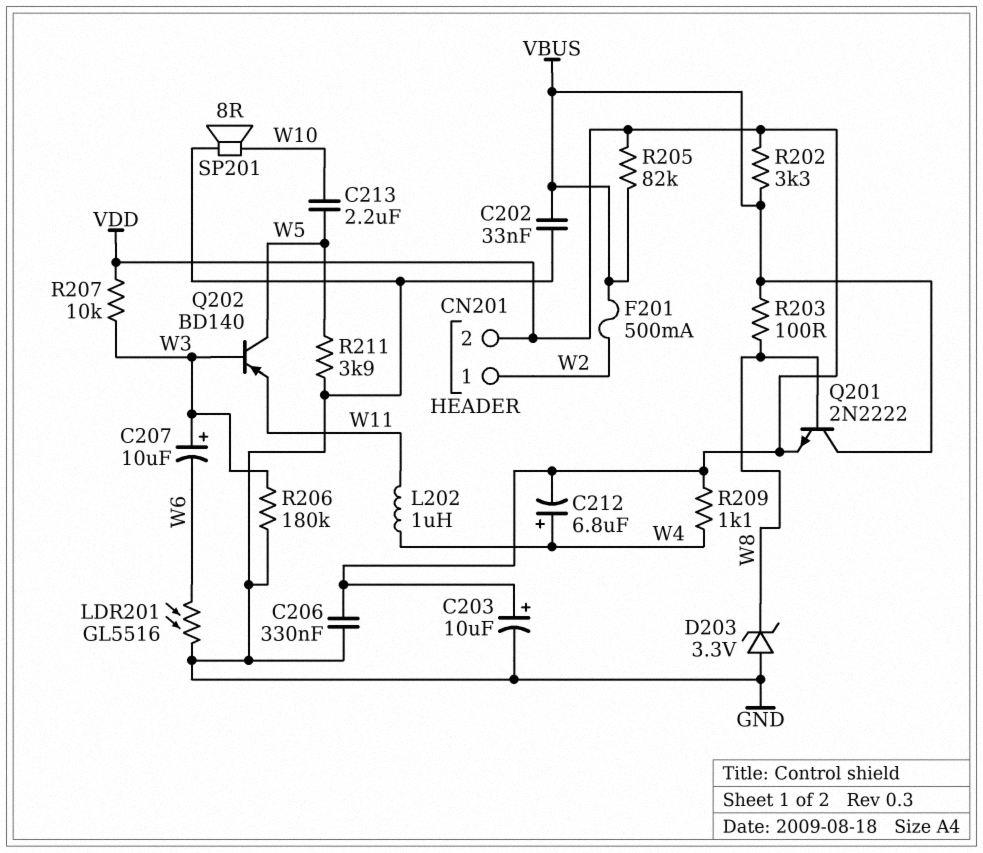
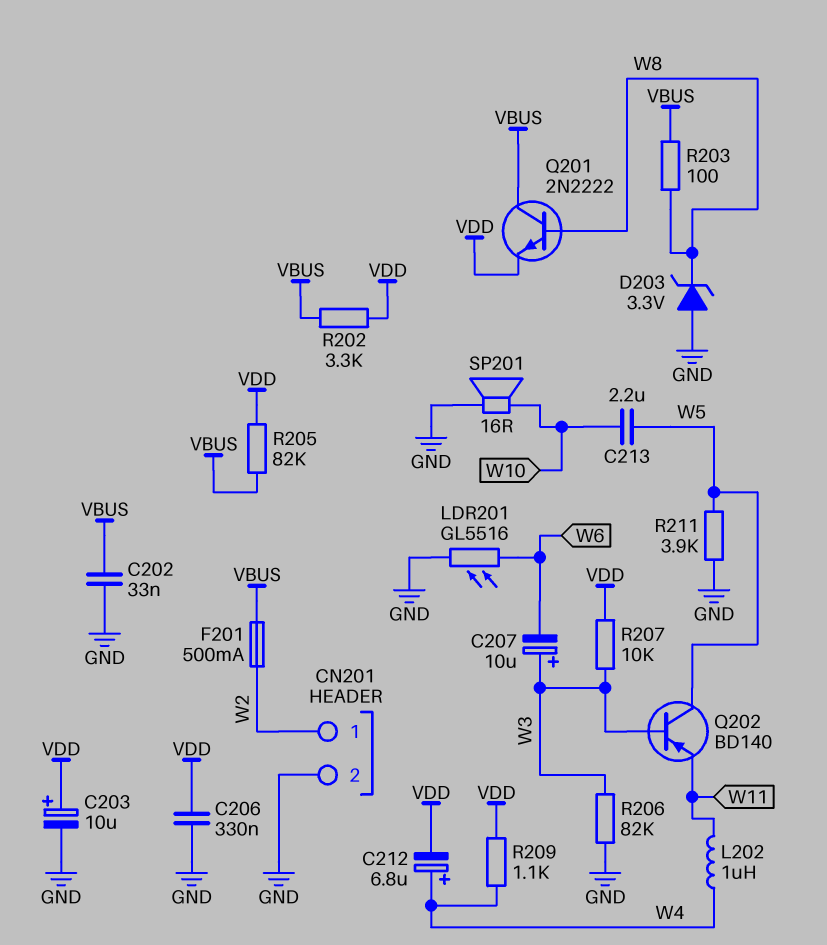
CN201 pin 2: VDD -> GND
R206: 180k (GND, W3) -> 82k (GND, W3)
SP201: speaker 8R (GND, W10) -> speaker 16R (GND, W10)

